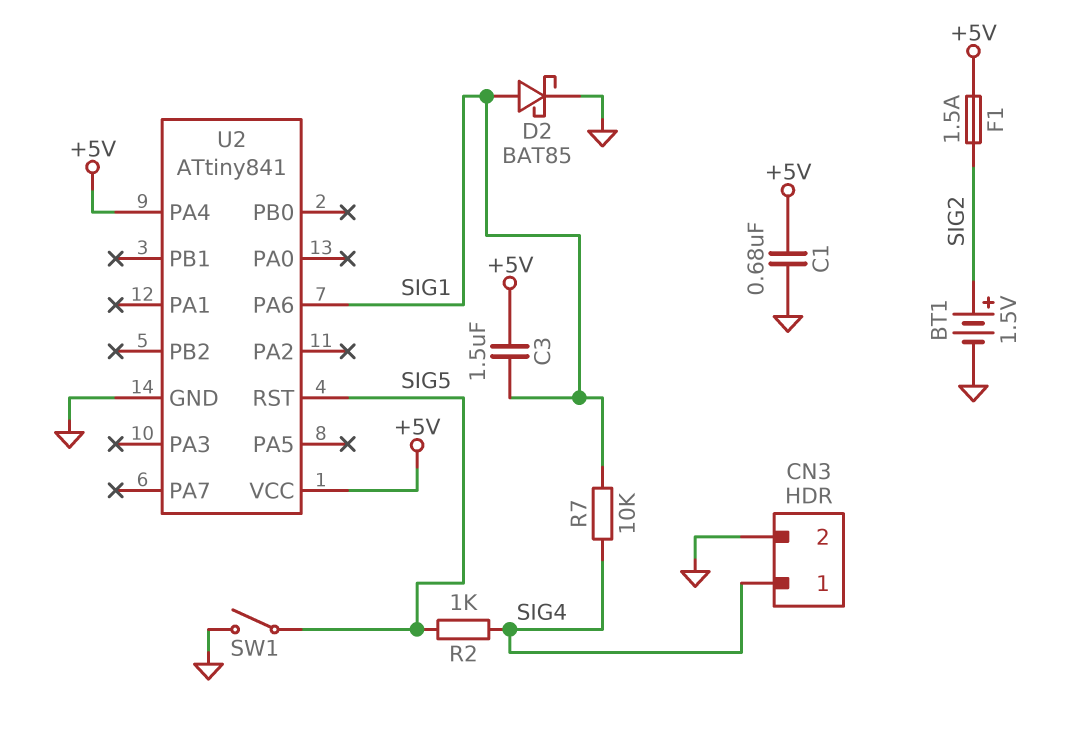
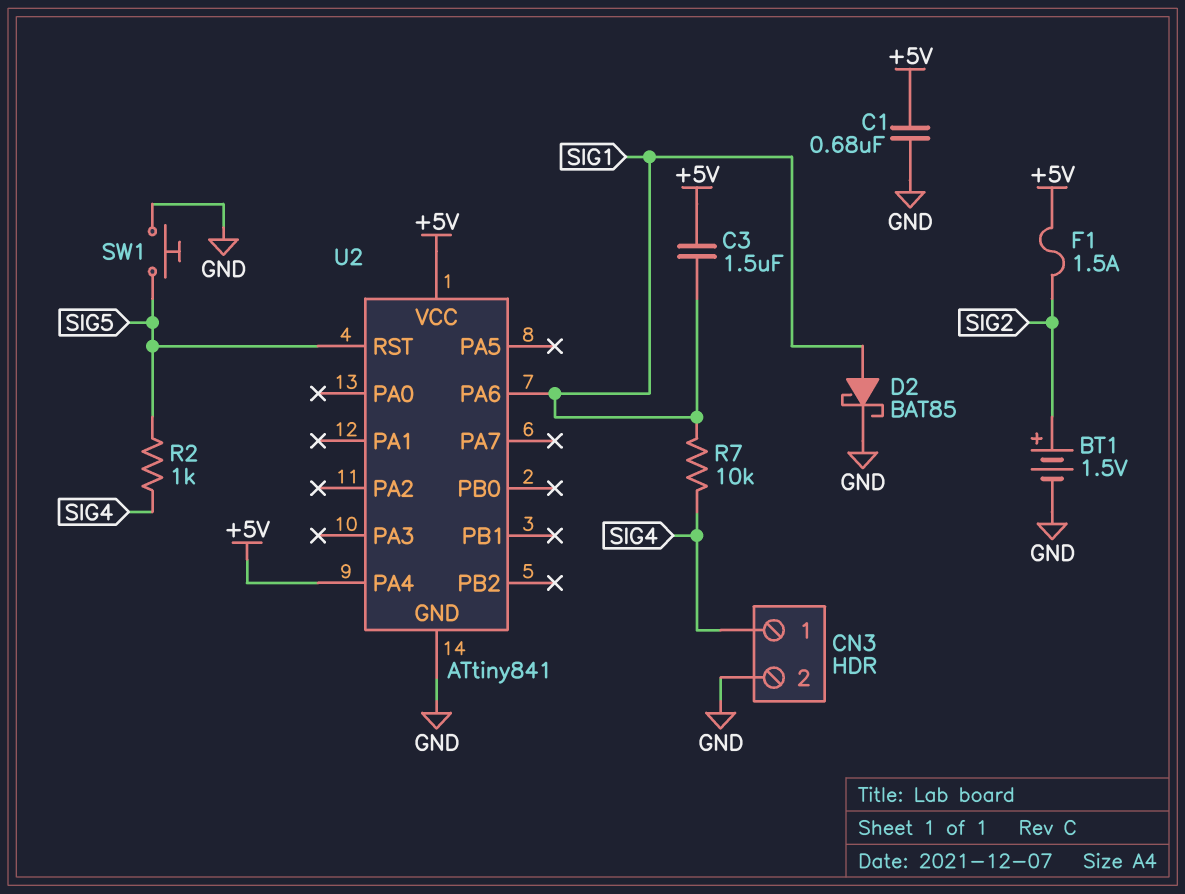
SW1: switch (GND, SIG5) -> button (GND, SIG5)

